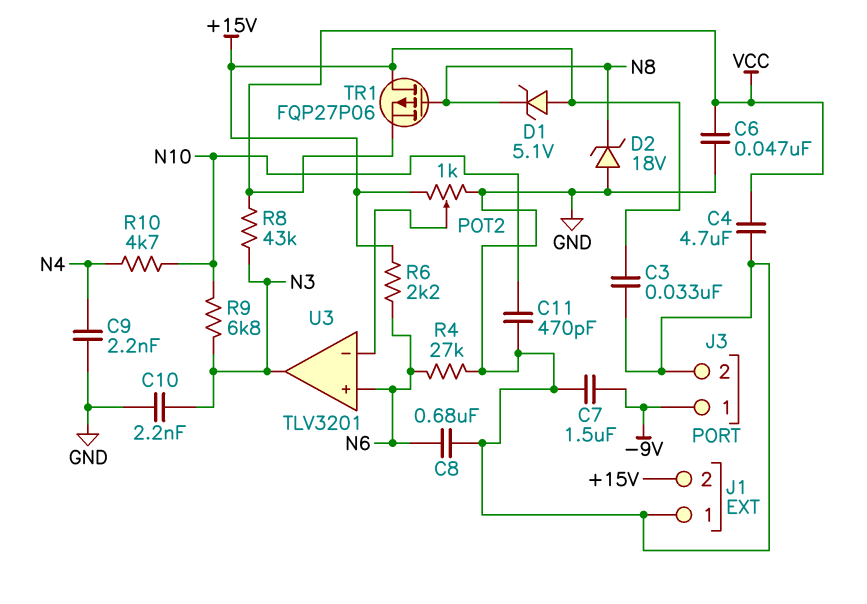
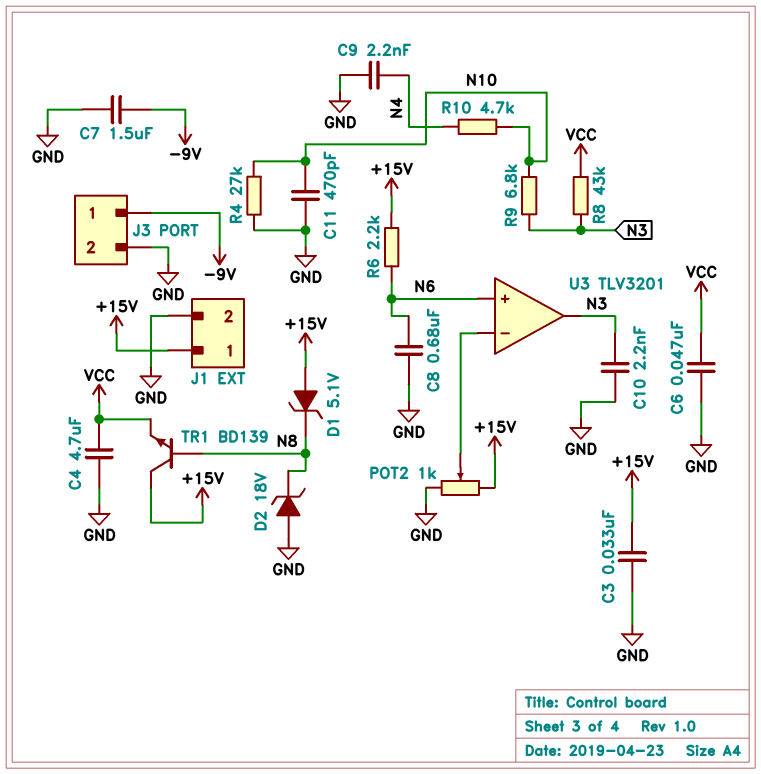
J1 pin 1: GND -> +15V
J1 pin 2: +15V -> GND
R4: 27k (GND, N6) -> 27k (GND, N10)
TR1: PMOS FQP27P06 (G N8, D +15V, S VCC) -> NPN BD139 (B N8, C +15V, E VCC)

